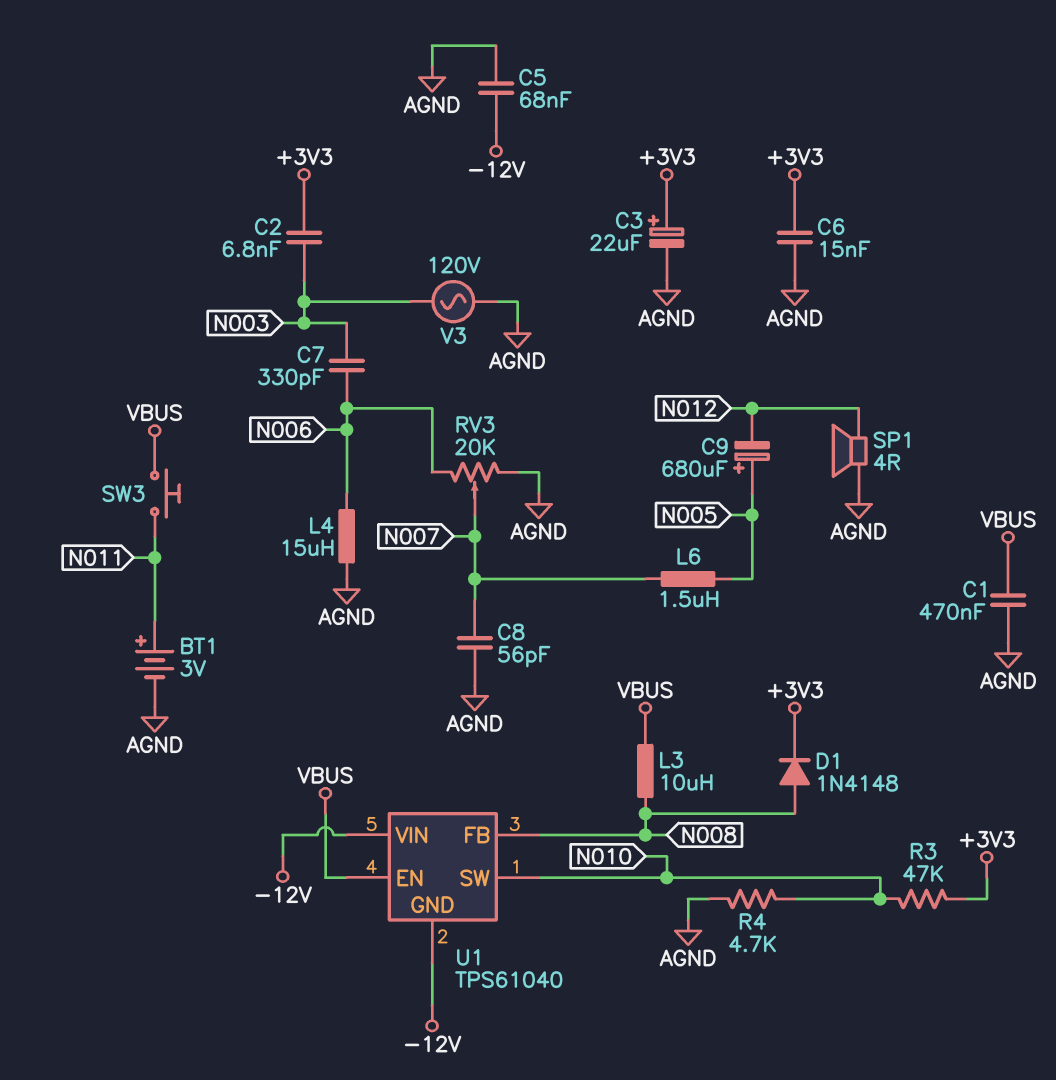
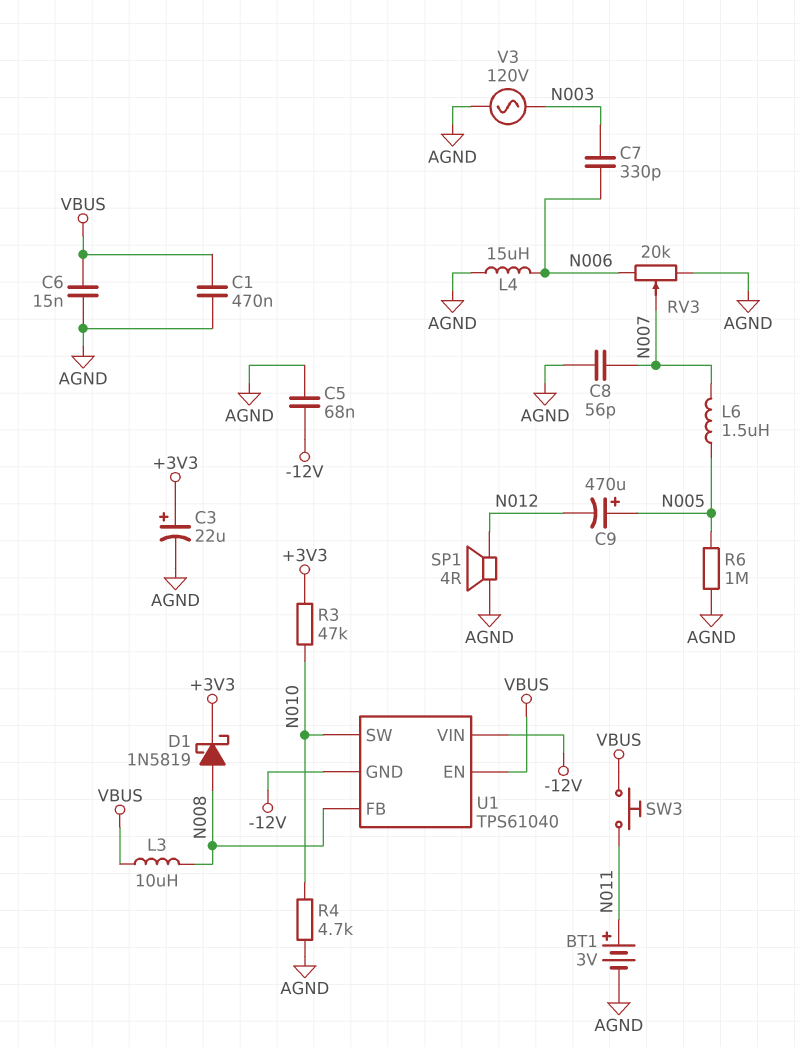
C2: 6.8nF (+3V3, N003) -> none
C6: 15nF (+3V3, AGND) -> 15nF (AGND, VBUS)
C9: 680uF (plus N005, minus N012) -> 470uF (plus N005, minus N012)
D1: diode 1N4148 (A N008, K +3V3) -> schottky 1N5819 (A N008, K +3V3)
R6: none -> 1M (AGND, N005)

